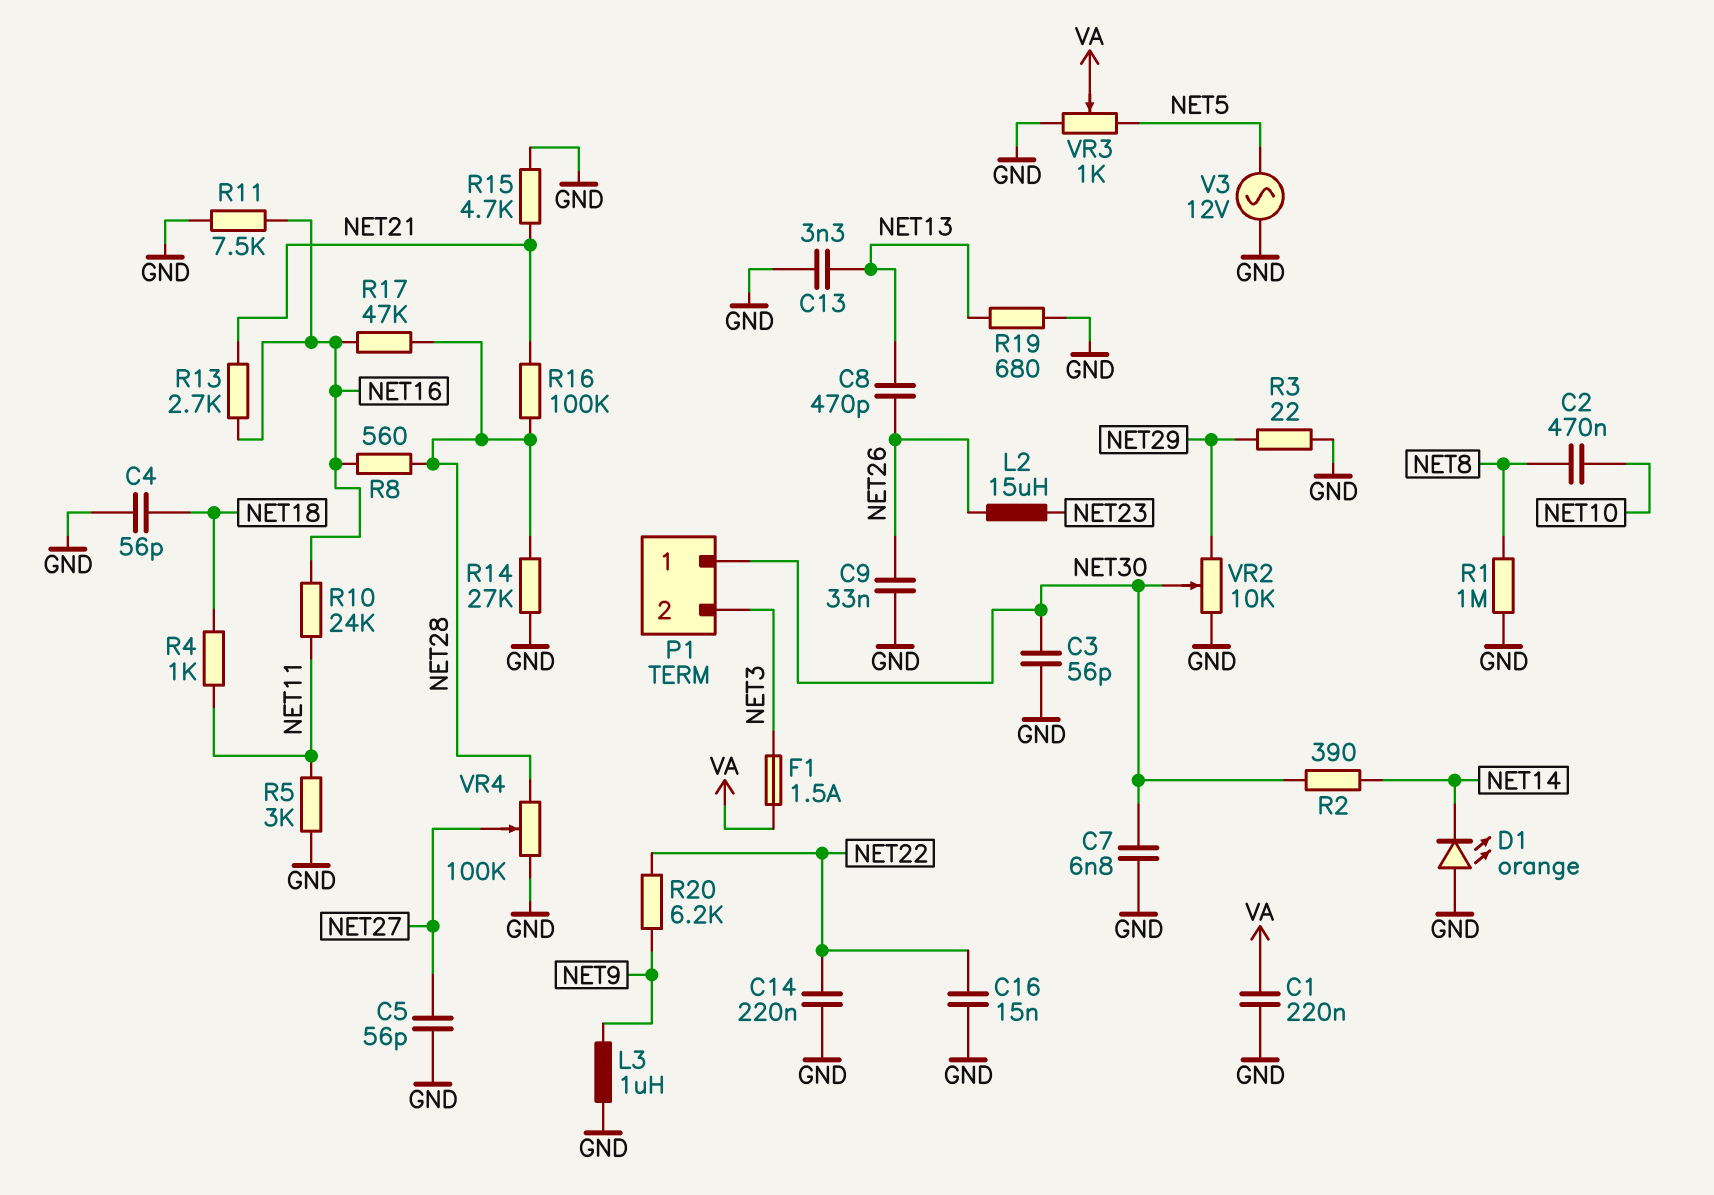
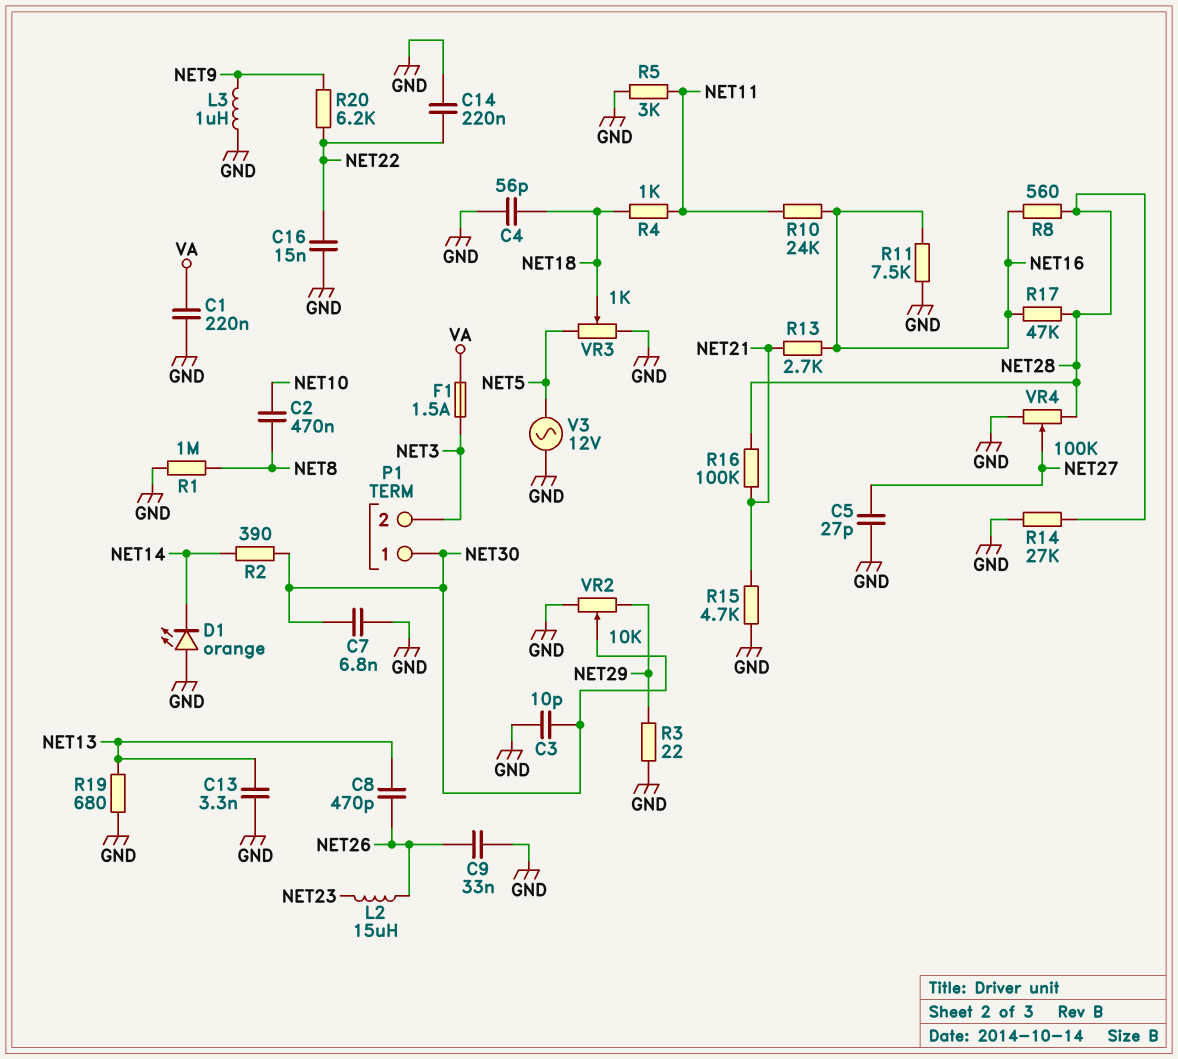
C3: 56pF (GND, NET30) -> 10pF (GND, NET30)
C5: 56pF (GND, NET27) -> 27pF (GND, NET27)
VR3: 1k (GND, NET5, wiper VA) -> 1k (GND, NET5, wiper NET18)

